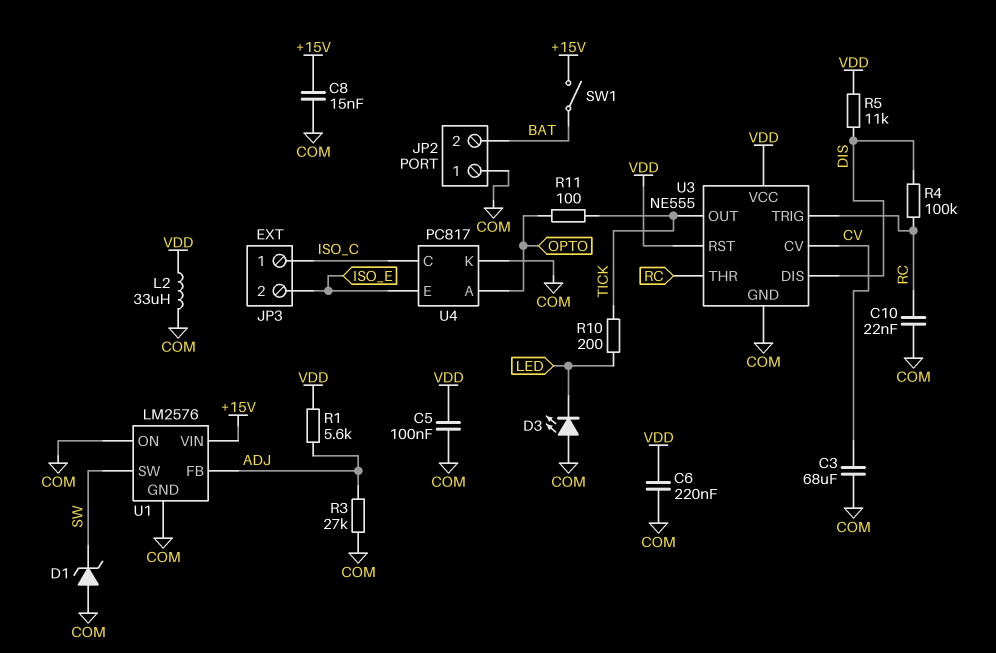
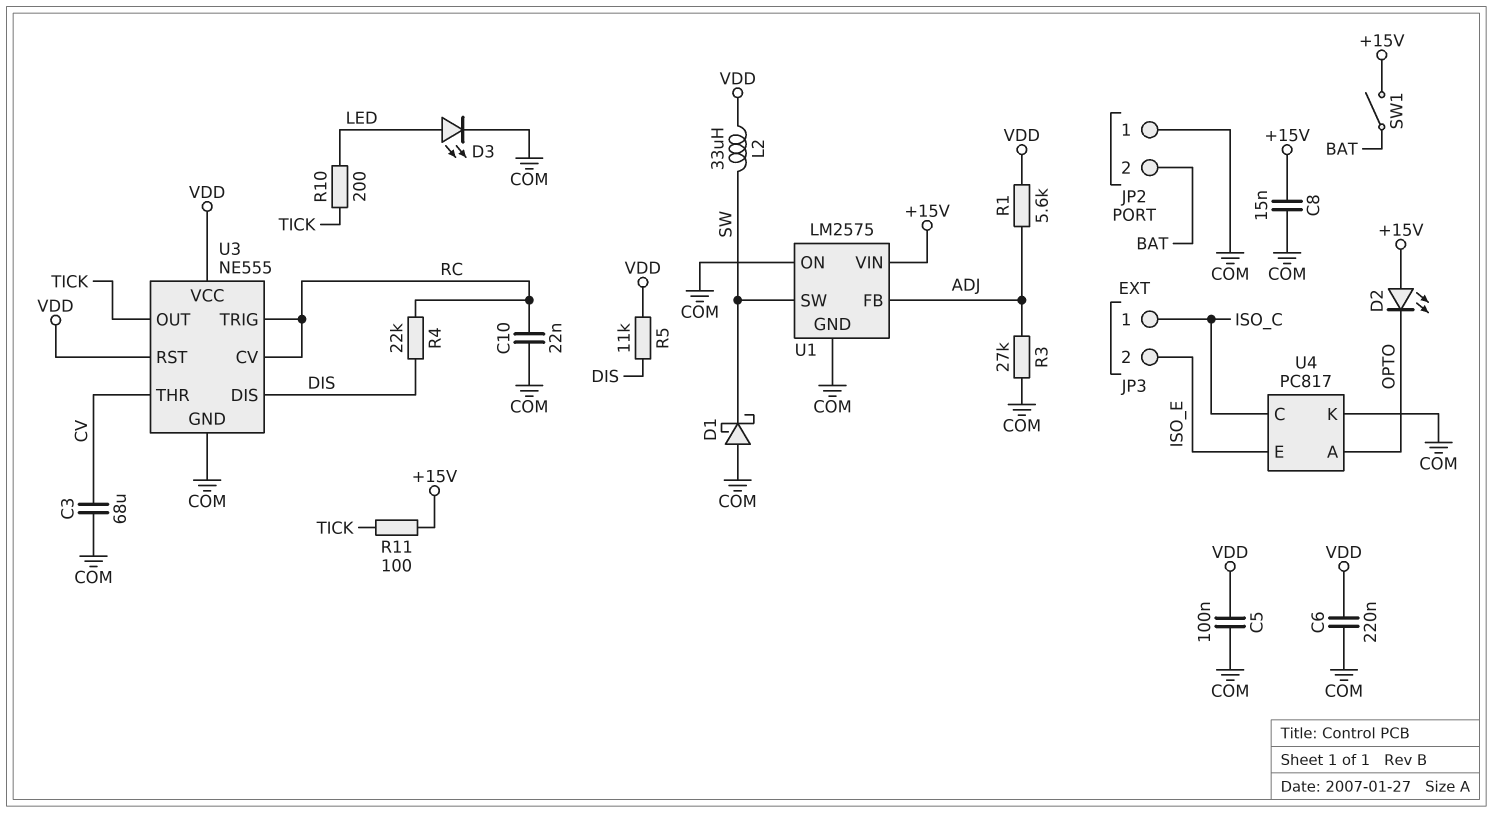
D1: zener (A COM, K SW) -> schottky (A COM, K SW)
D2: none -> LED (A +15V, K OPTO)
D3: LED (A COM, K LED) -> LED (A LED, K COM)
L2: 33uH (COM, VDD) -> 33uH (SW, VDD)
R4: 100k (DIS, RC) -> 22k (DIS, RC)
R11: 100 (OPTO, TICK) -> 100 (+15V, TICK)
U1: LM2576 -> LM2575
U3 pin CV: CV -> RC
U3 pin THR: RC -> CV

